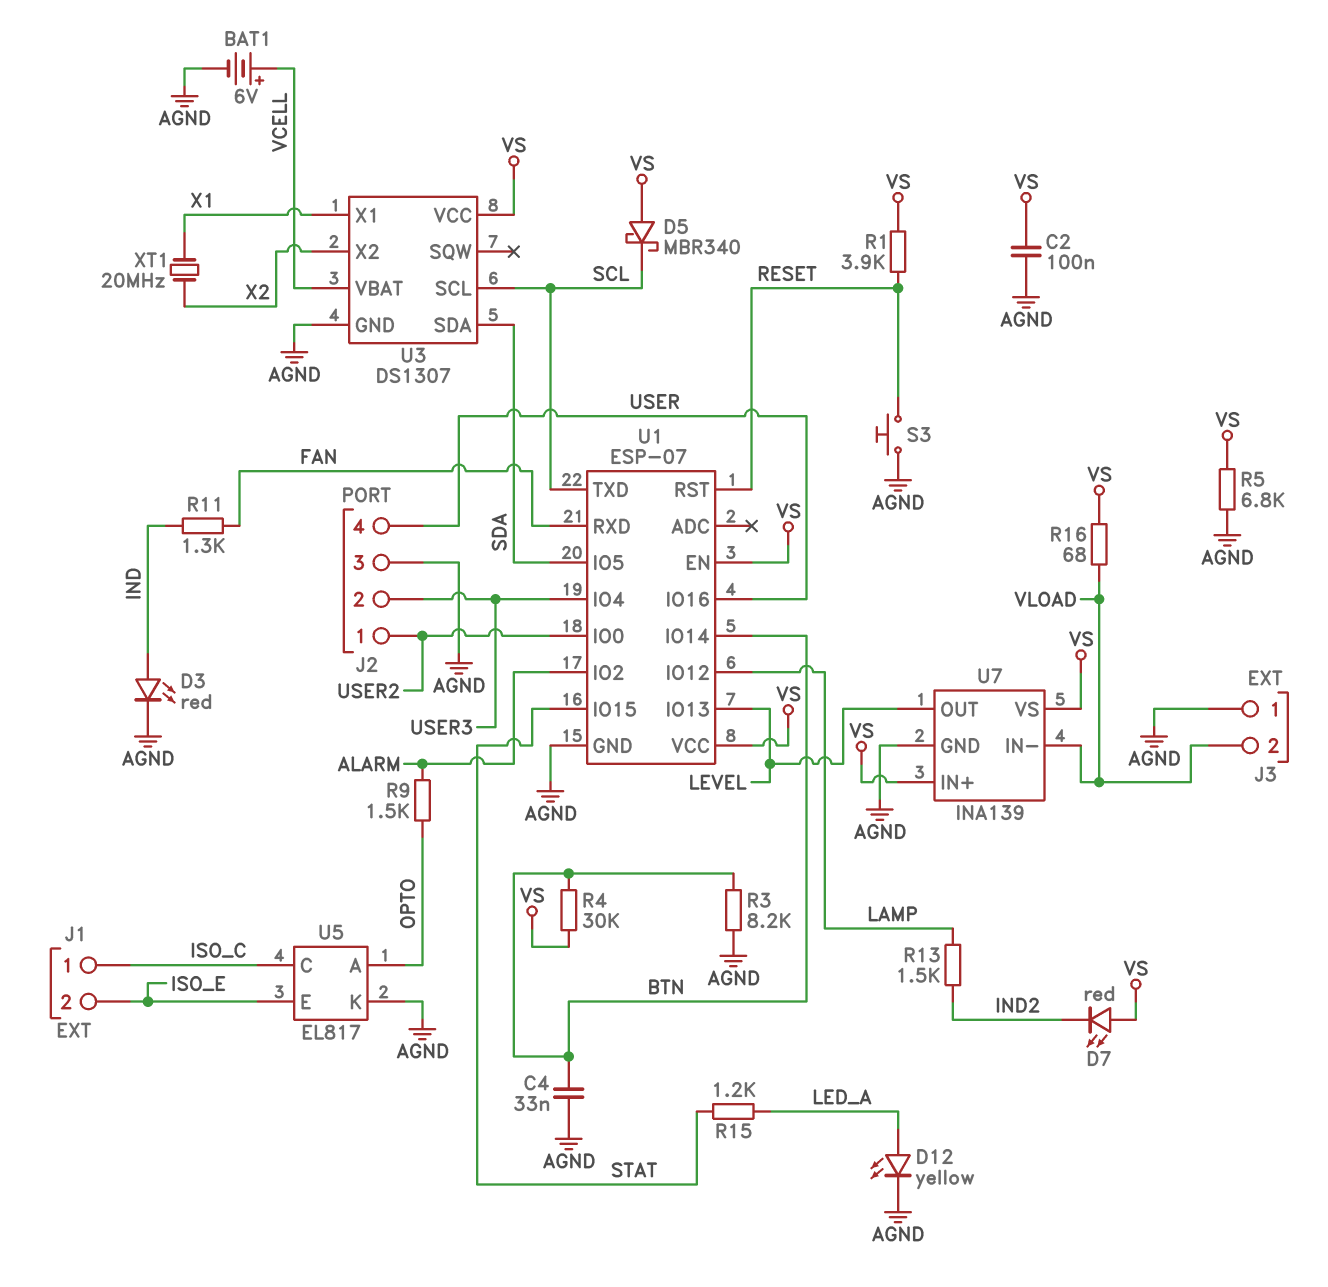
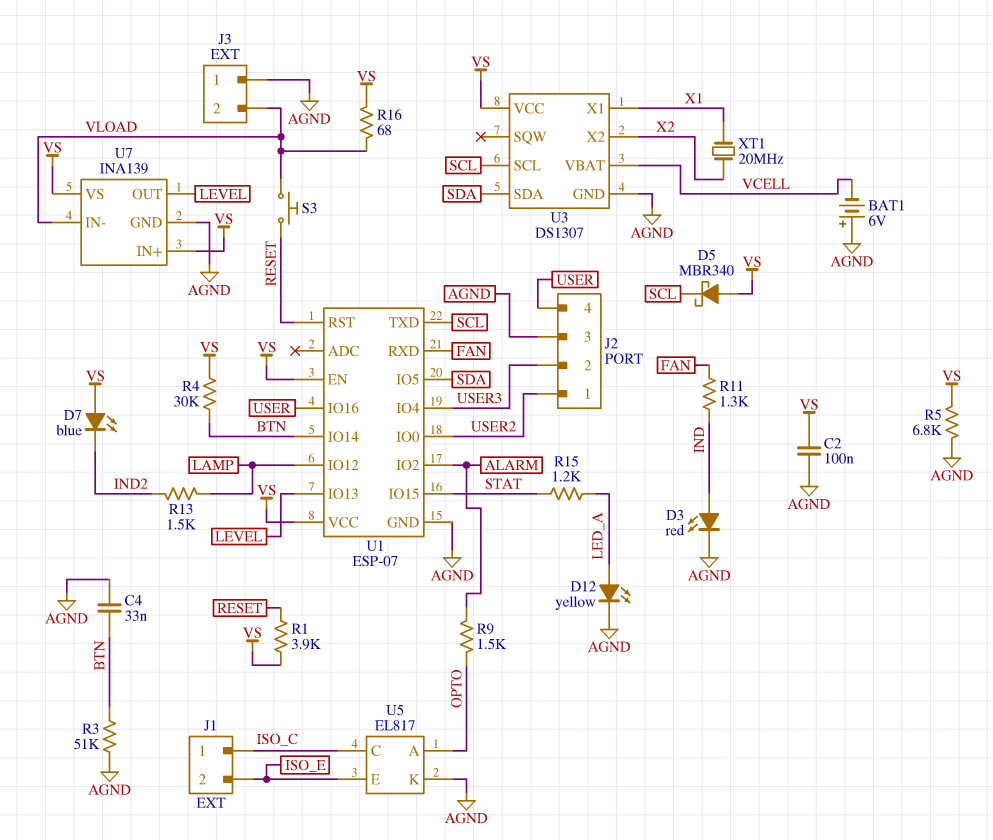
BAT1: 6V (plus VCELL, minus AGND) -> 6V (plus AGND, minus VCELL)
D7: LED red (A VS, K IND2) -> LED blue (A VS, K IND2)
R3: 8.2k (AGND, BTN) -> 51k (AGND, BTN)
S3: button (AGND, RESET) -> button (RESET, VLOAD)

